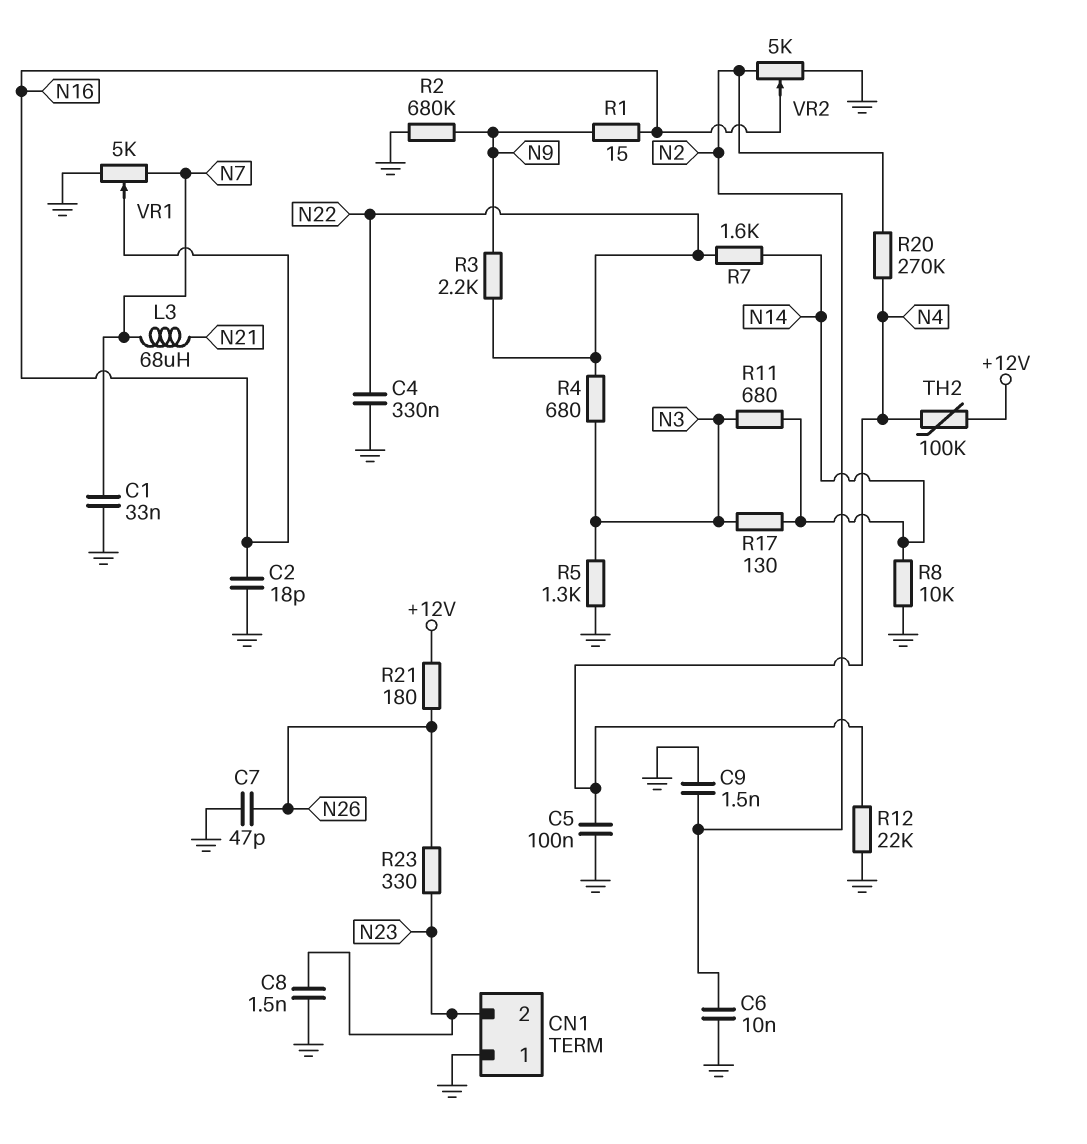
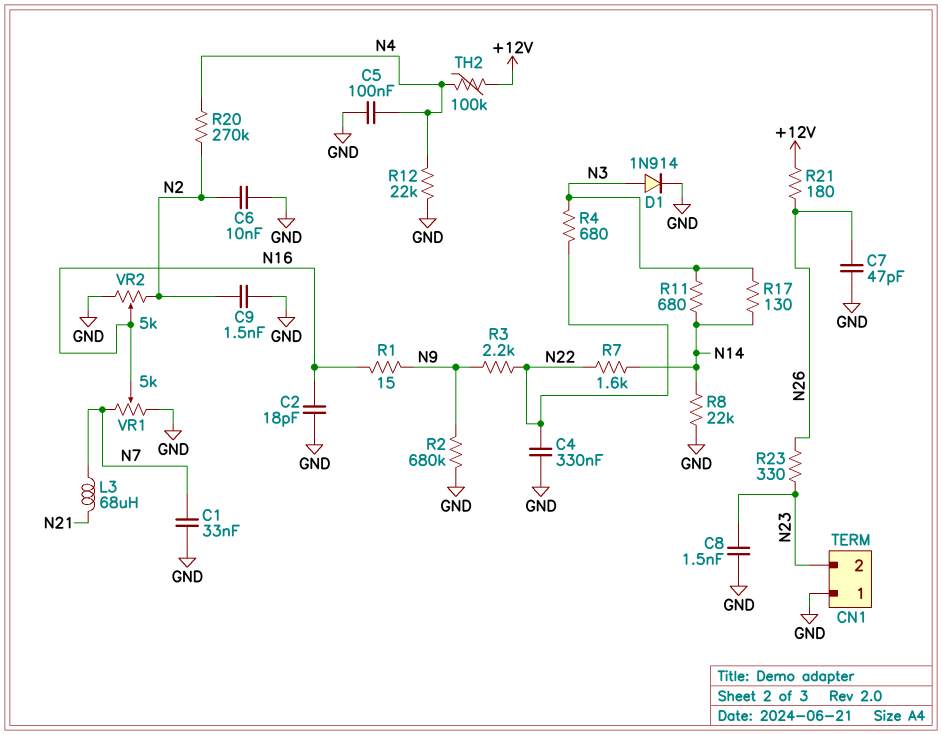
D1: none -> diode 1N914 (A N3, K GND)
R5: 1.3k (GND, N3) -> none
R8: 10k (GND, N14) -> 22k (GND, N14)

